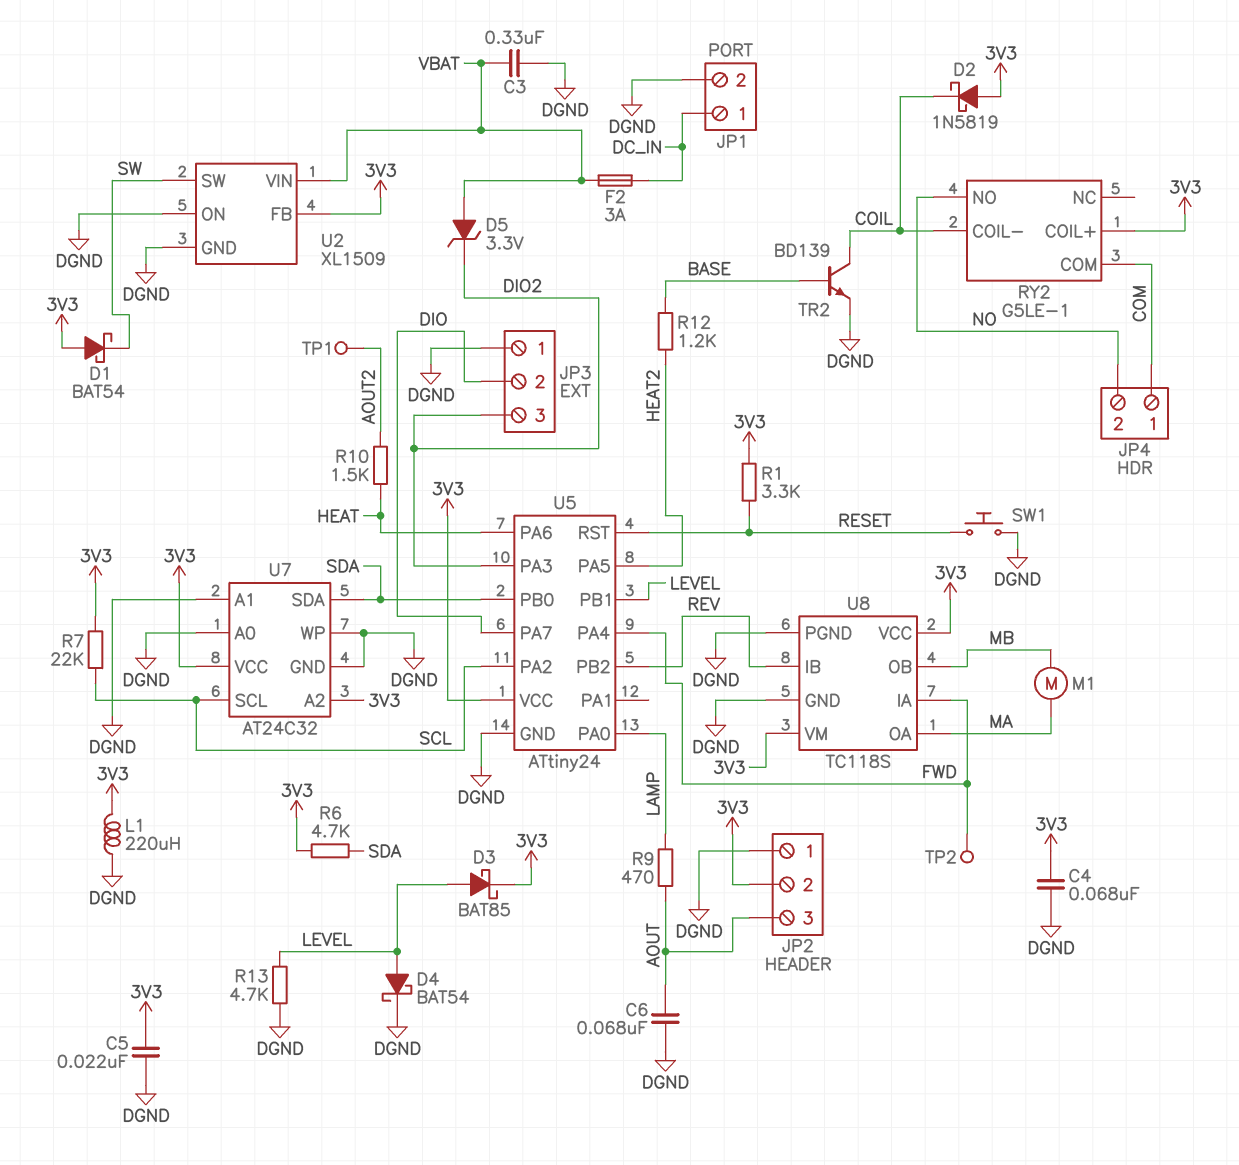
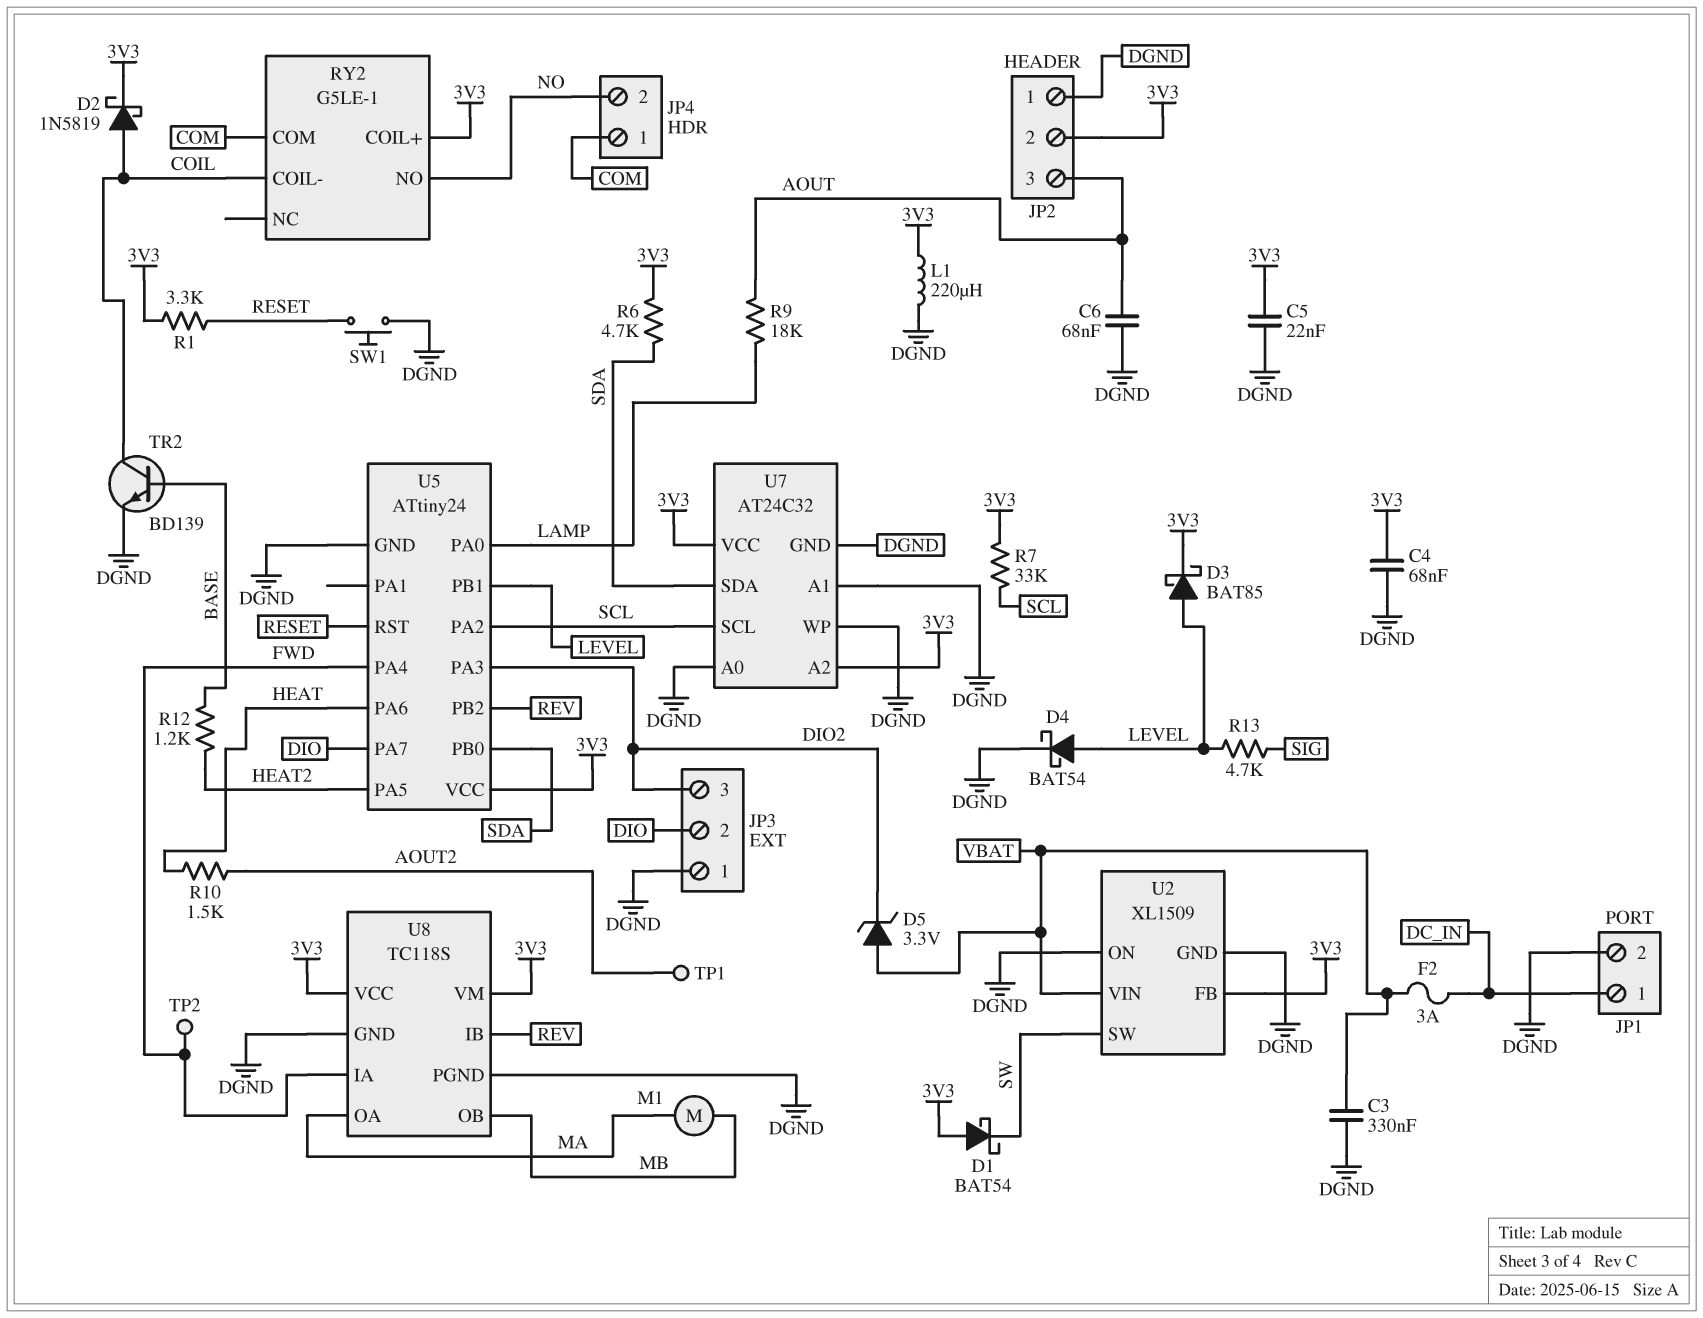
D2: schottky 1N5819 (A 3V3, K COIL) -> schottky 1N5819 (A COIL, K 3V3)
R7: 22k (3V3, SCL) -> 33k (3V3, SCL)
R9: 470 (AOUT, LAMP) -> 18k (AOUT, LAMP)
R13: 4.7k (DGND, LEVEL) -> 4.7k (LEVEL, SIG)

